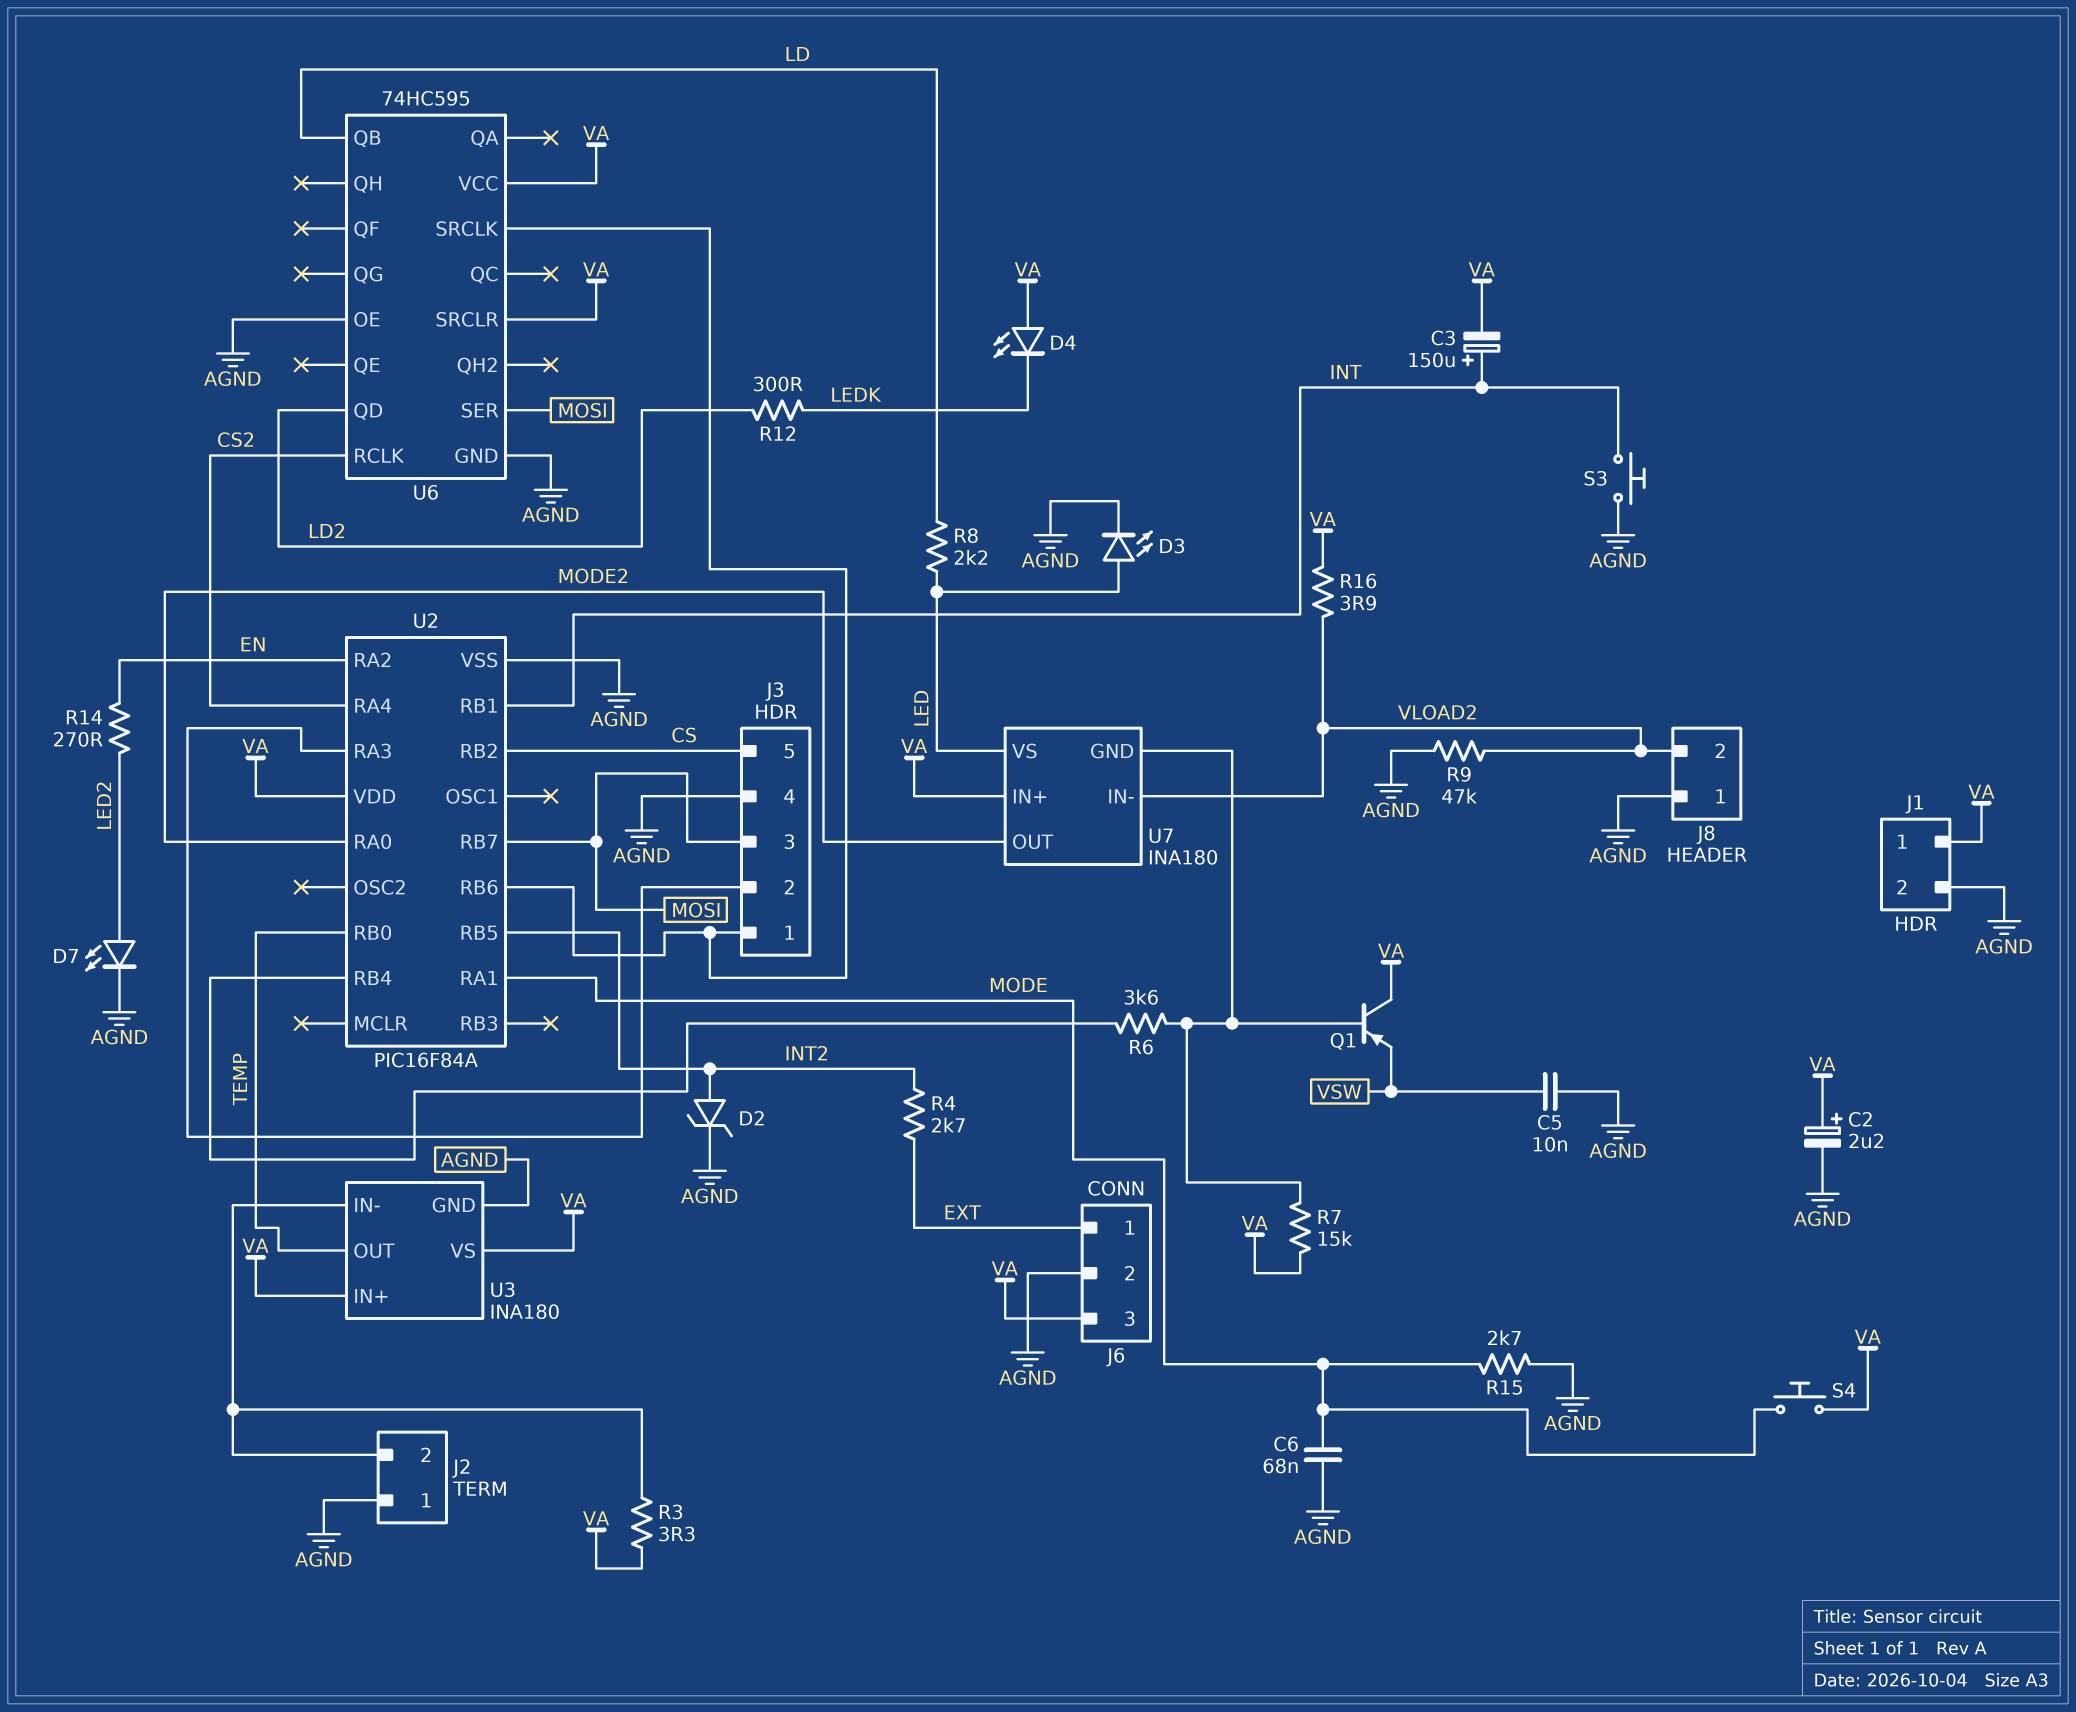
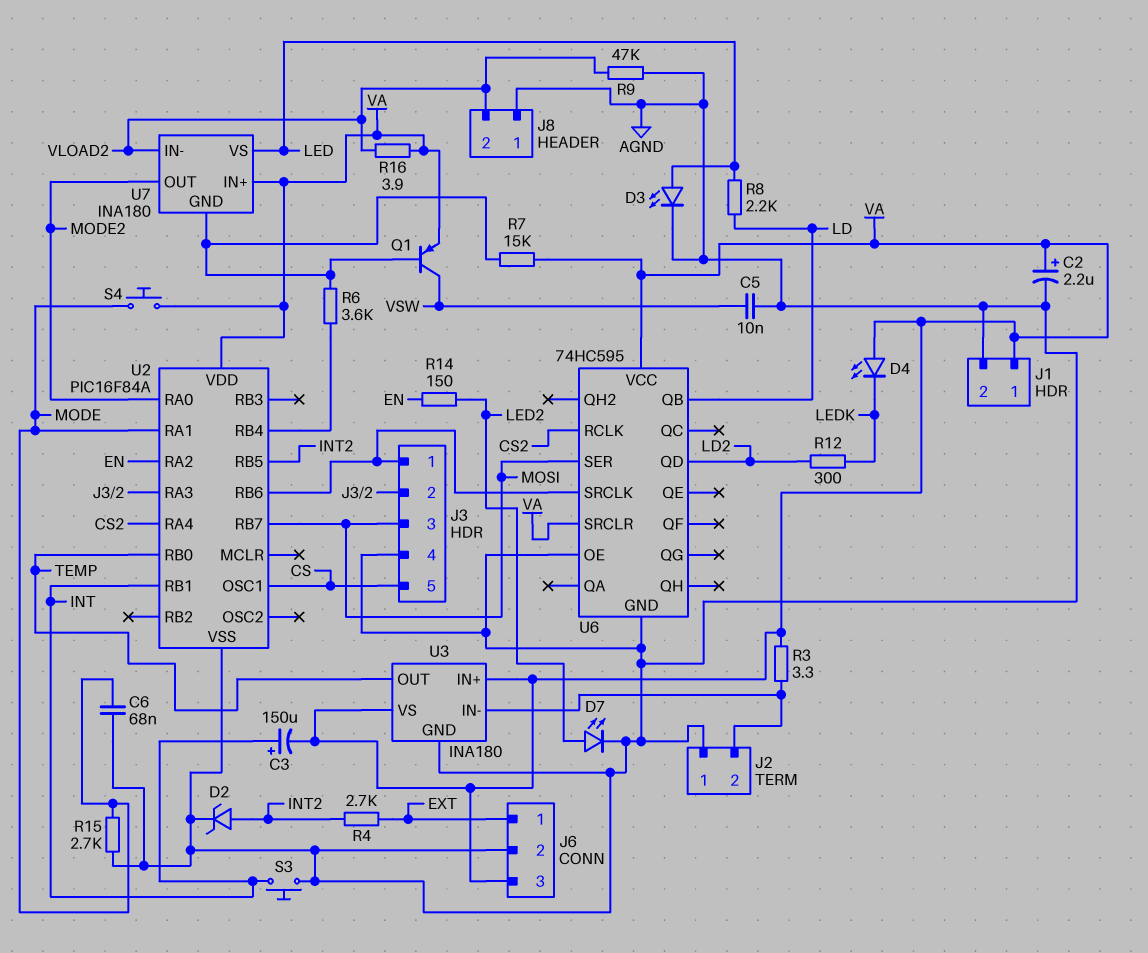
Q1: PNP (B U7/GND, C VA, E VSW) -> PNP (B U7/GND, C VSW, E VA)
R14: 270 (EN, LED2) -> 150 (EN, LED2)
U2 pin OSC1: none -> CS
U2 pin RB2: CS -> none

